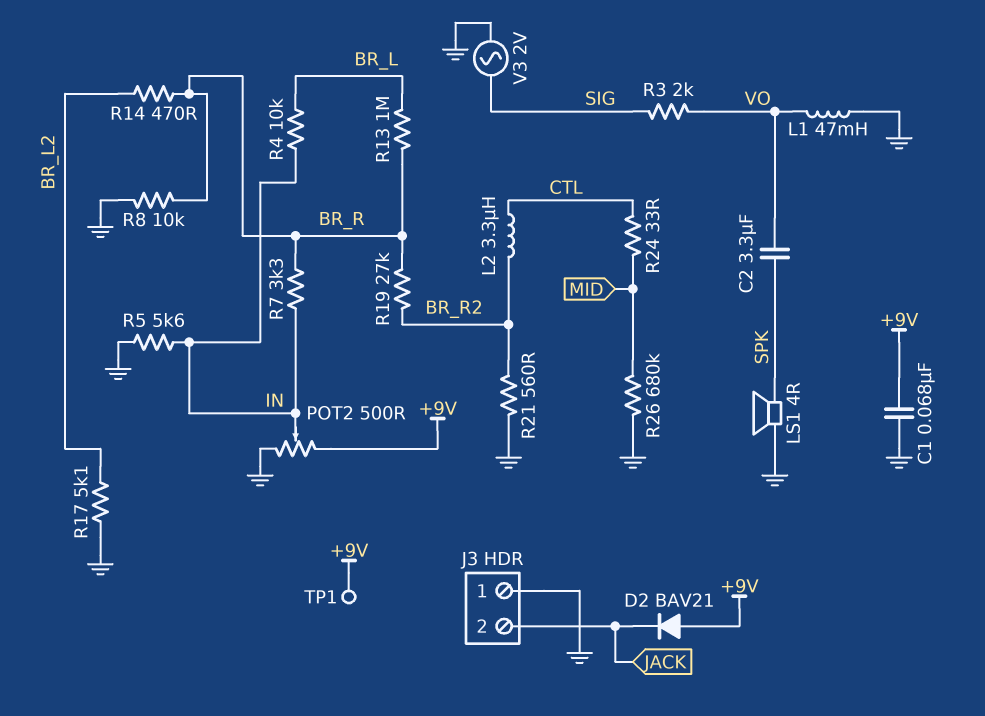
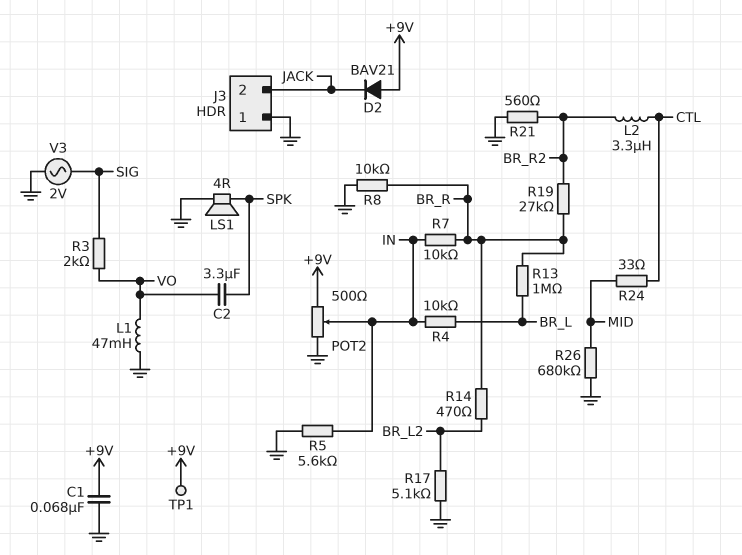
R7: 3.3k (BR_R, IN) -> 10k (BR_R, IN)

